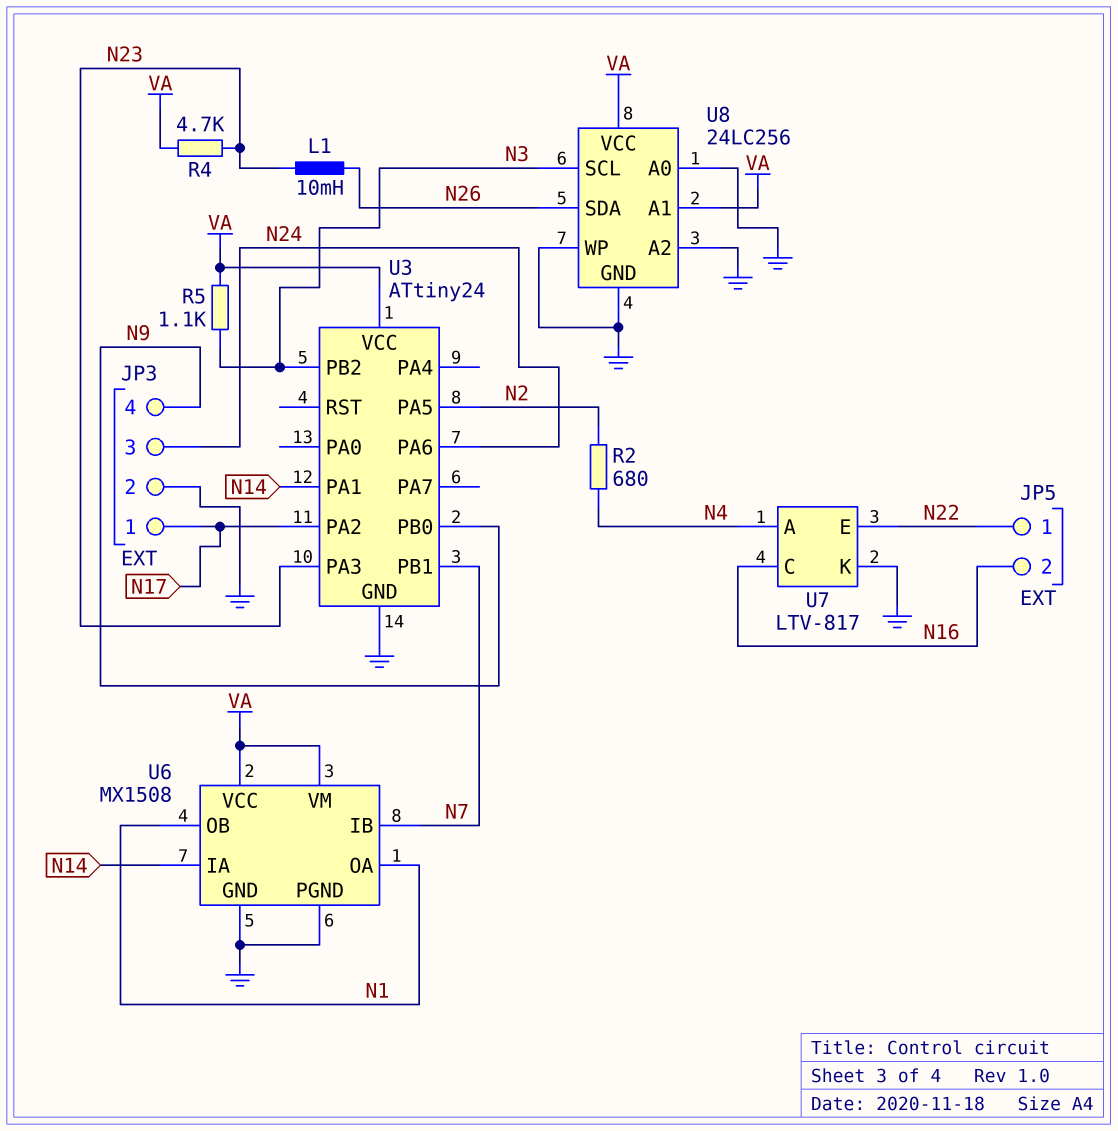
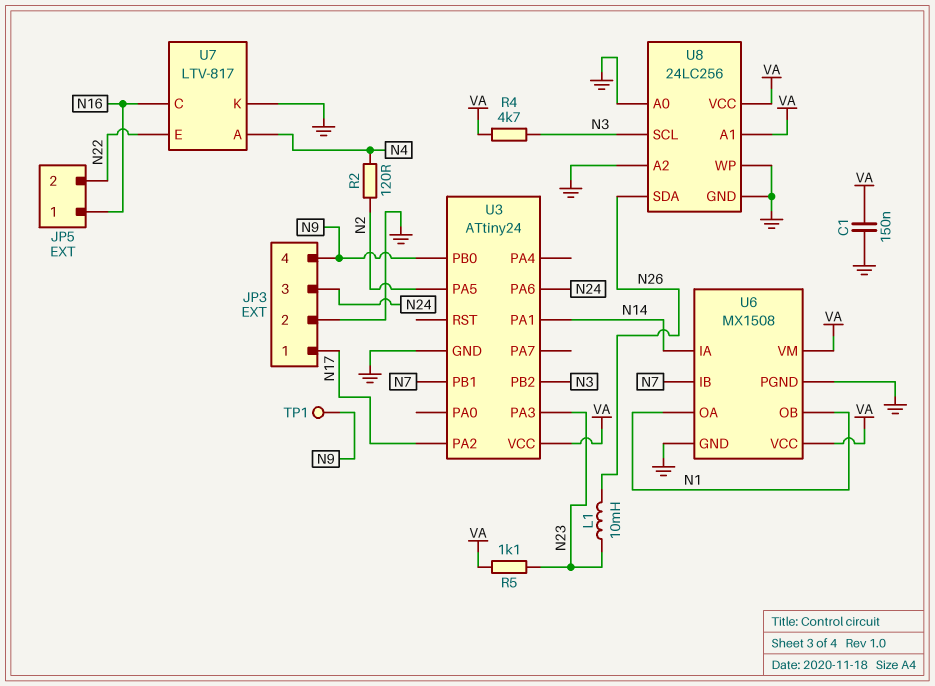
C1: none -> 150nF (GND, VA)
JP5 pin 1: N22 -> N16
JP5 pin 2: N16 -> N22
R2: 680 (N2, N4) -> 120 (N2, N4)
R4: 4.7k (N23, VA) -> 4.7k (N3, VA)
R5: 1.1k (N3, VA) -> 1.1k (N23, VA)
TP1: none -> test point (N9)

